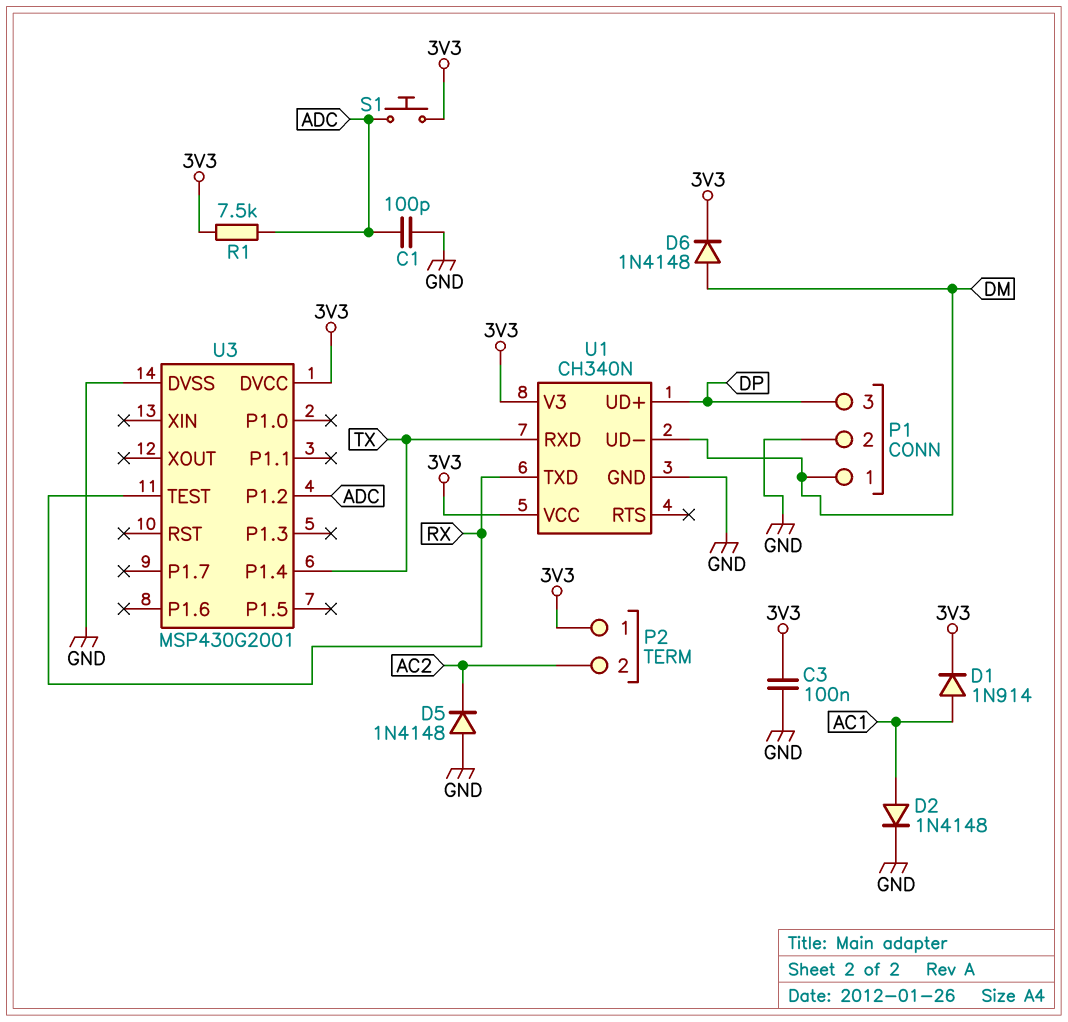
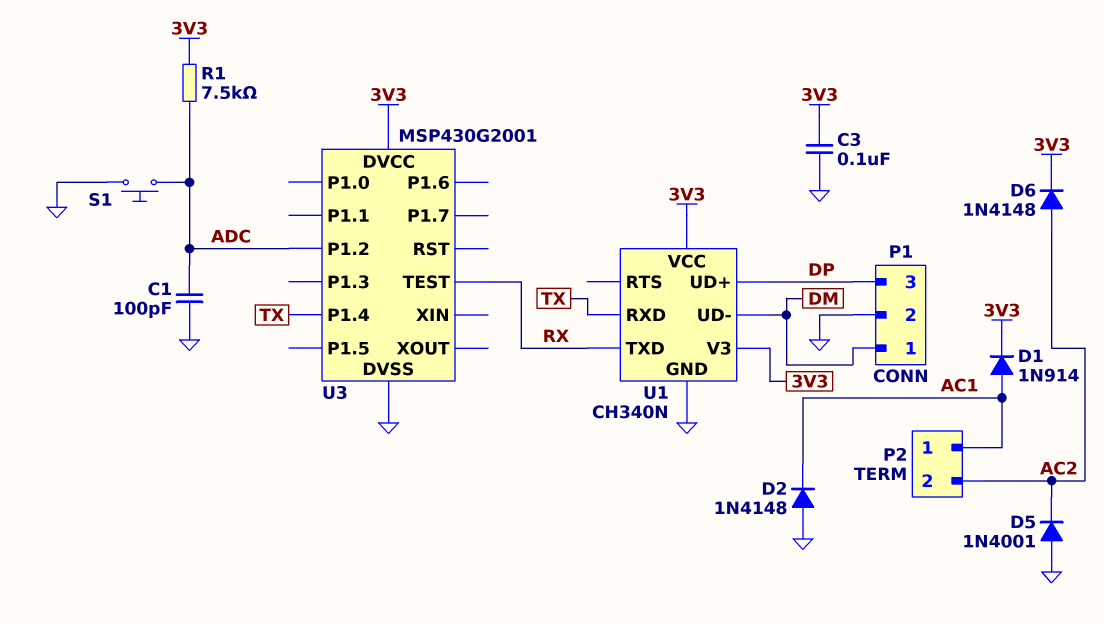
D2: diode 1N4148 (A AC1, K GND) -> diode 1N4148 (A GND, K AC1)
D5: diode 1N4148 (A GND, K AC2) -> diode 1N4001 (A GND, K AC2)
D6: diode 1N4148 (A DM, K 3V3) -> diode 1N4148 (A AC2, K 3V3)
P2 pin 1: 3V3 -> AC1
S1: button (3V3, ADC) -> button (ADC, GND)

